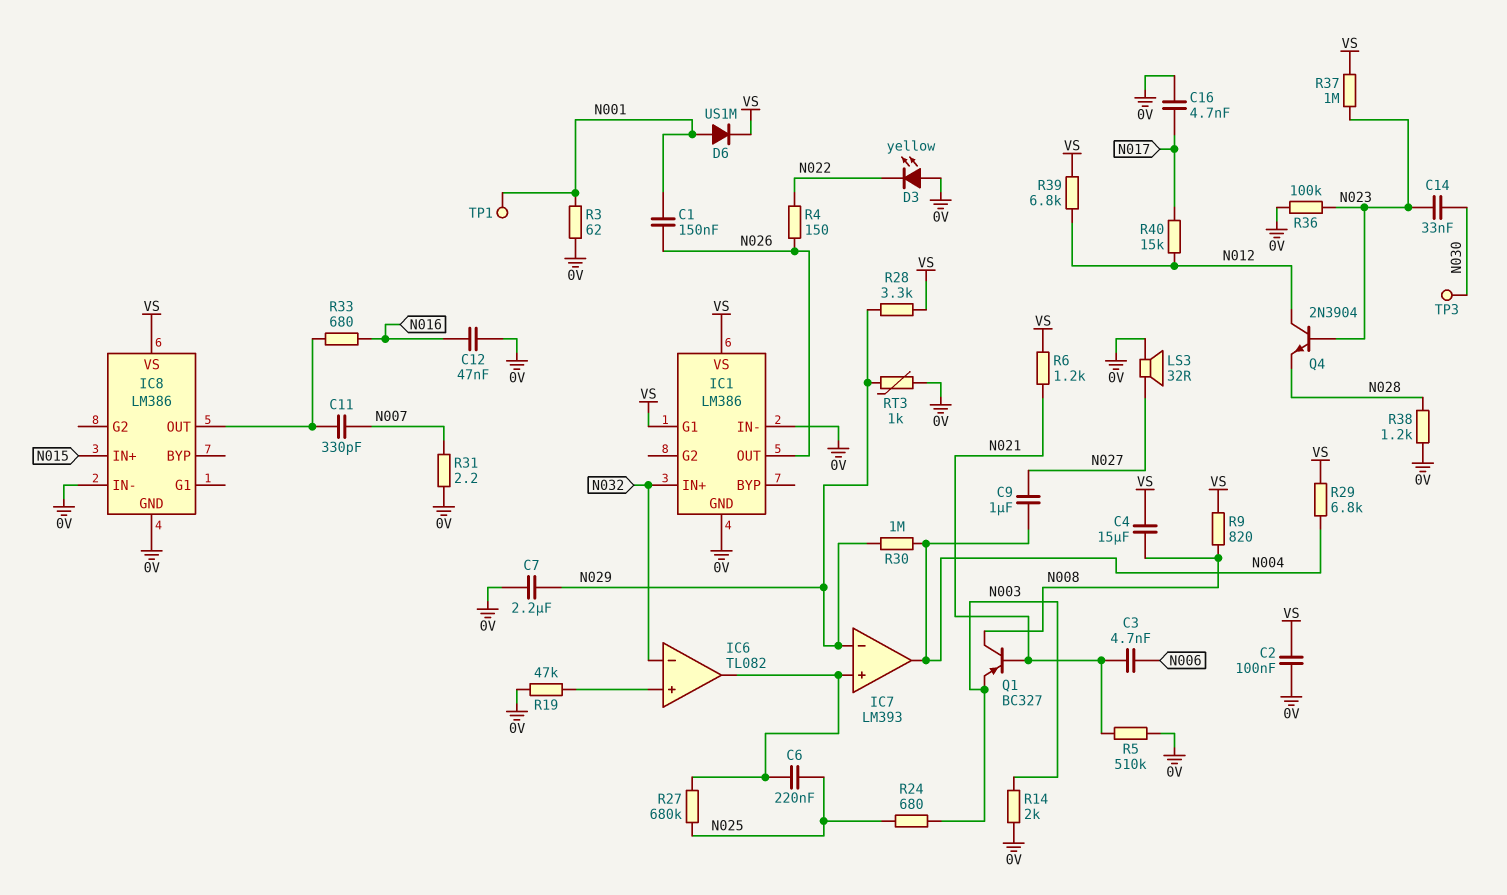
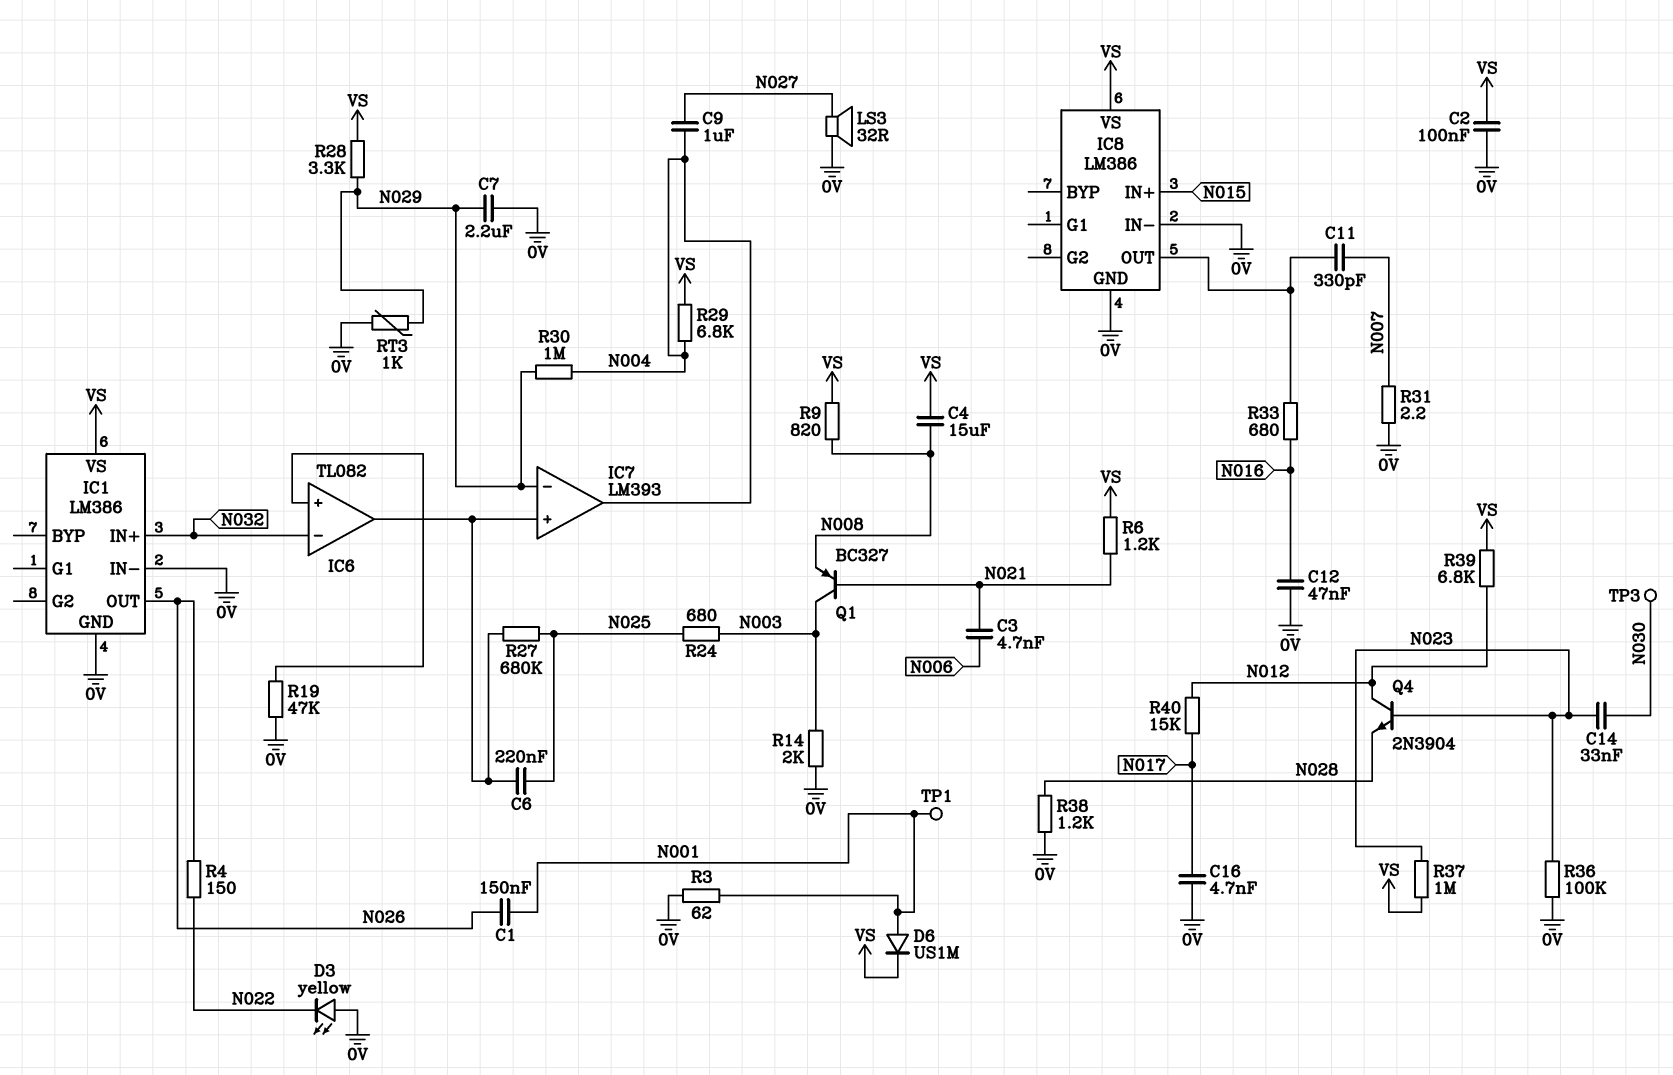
IC1 pin G1: VS -> none
Q1: PNP BC327 (B N021, C N008, E N003) -> PNP BC327 (B N021, C N003, E N008)
R5: 510k (0V, N021) -> none

